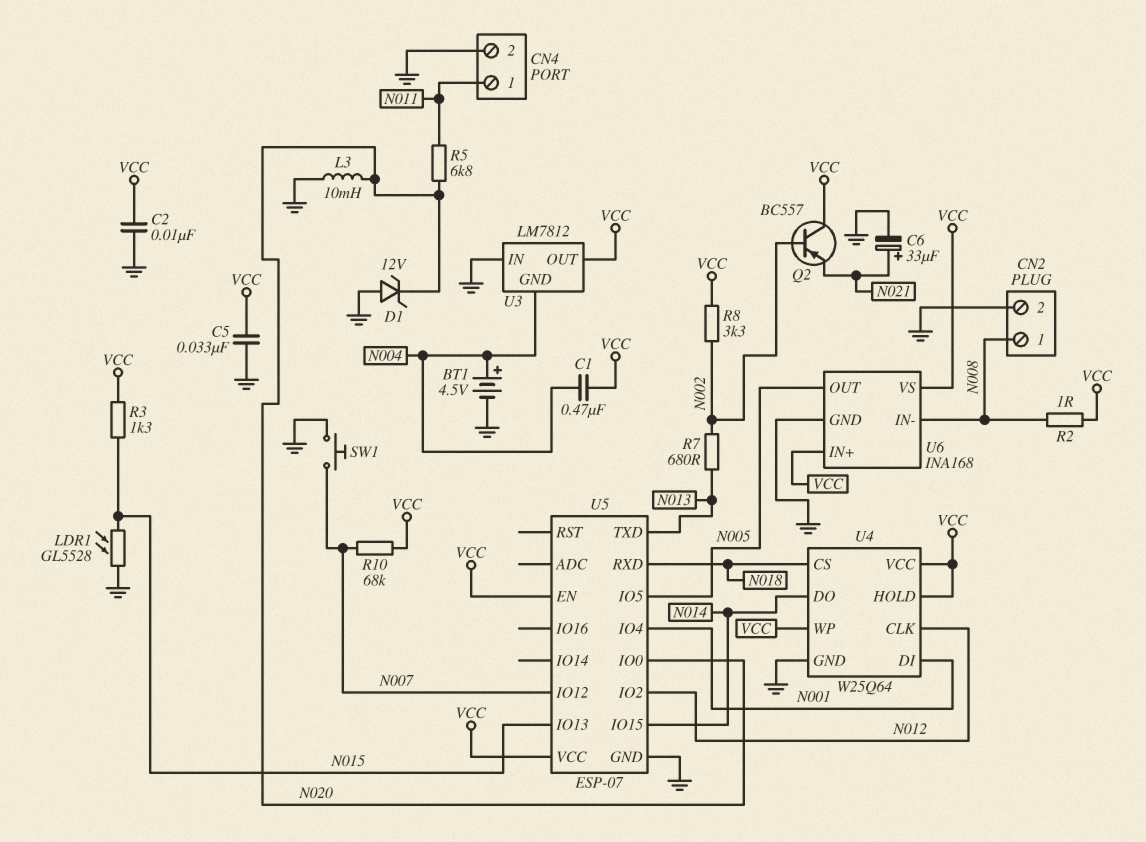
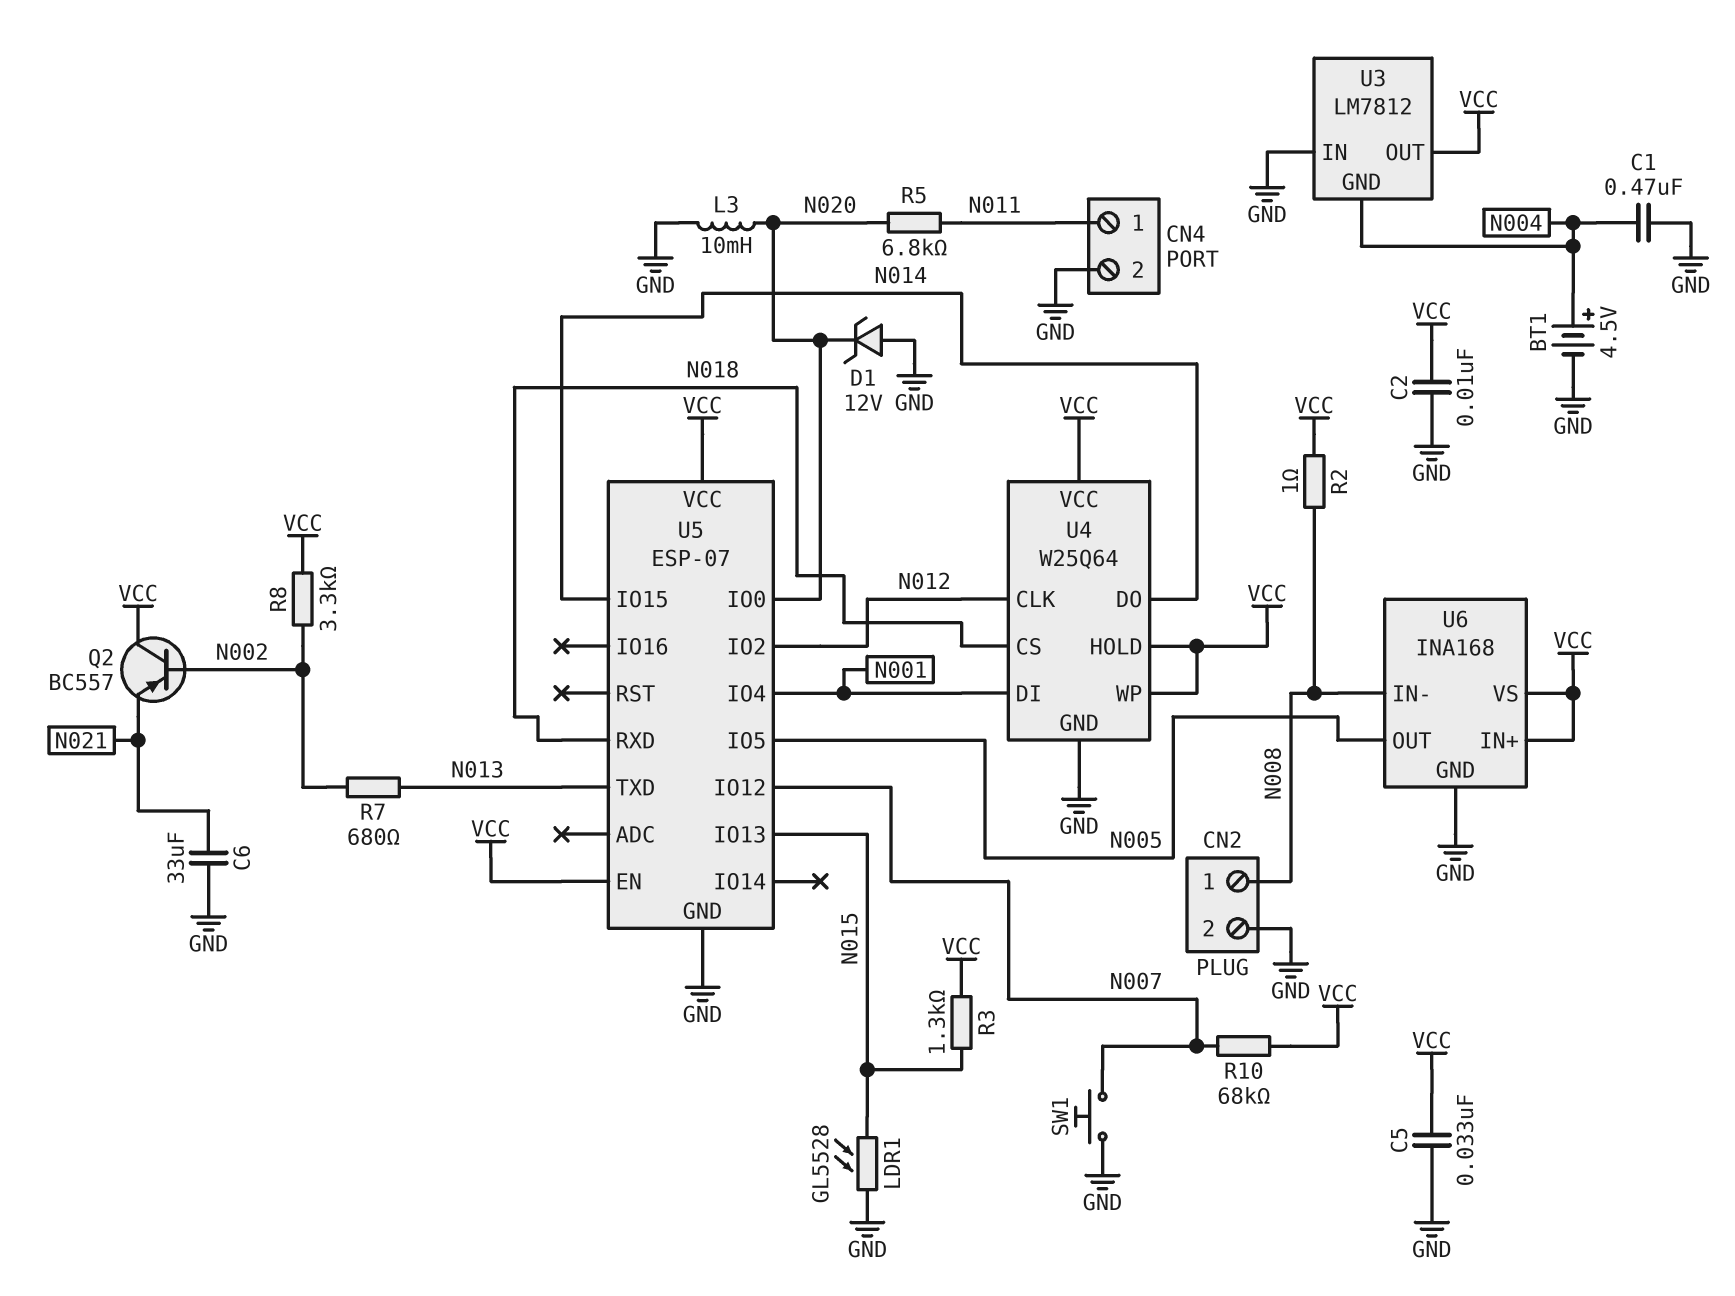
C1: 470nF (N004, VCC) -> 470nF (GND, N004)
C6: 33uF (plus N021, minus GND) -> 33uF (GND, N021)

